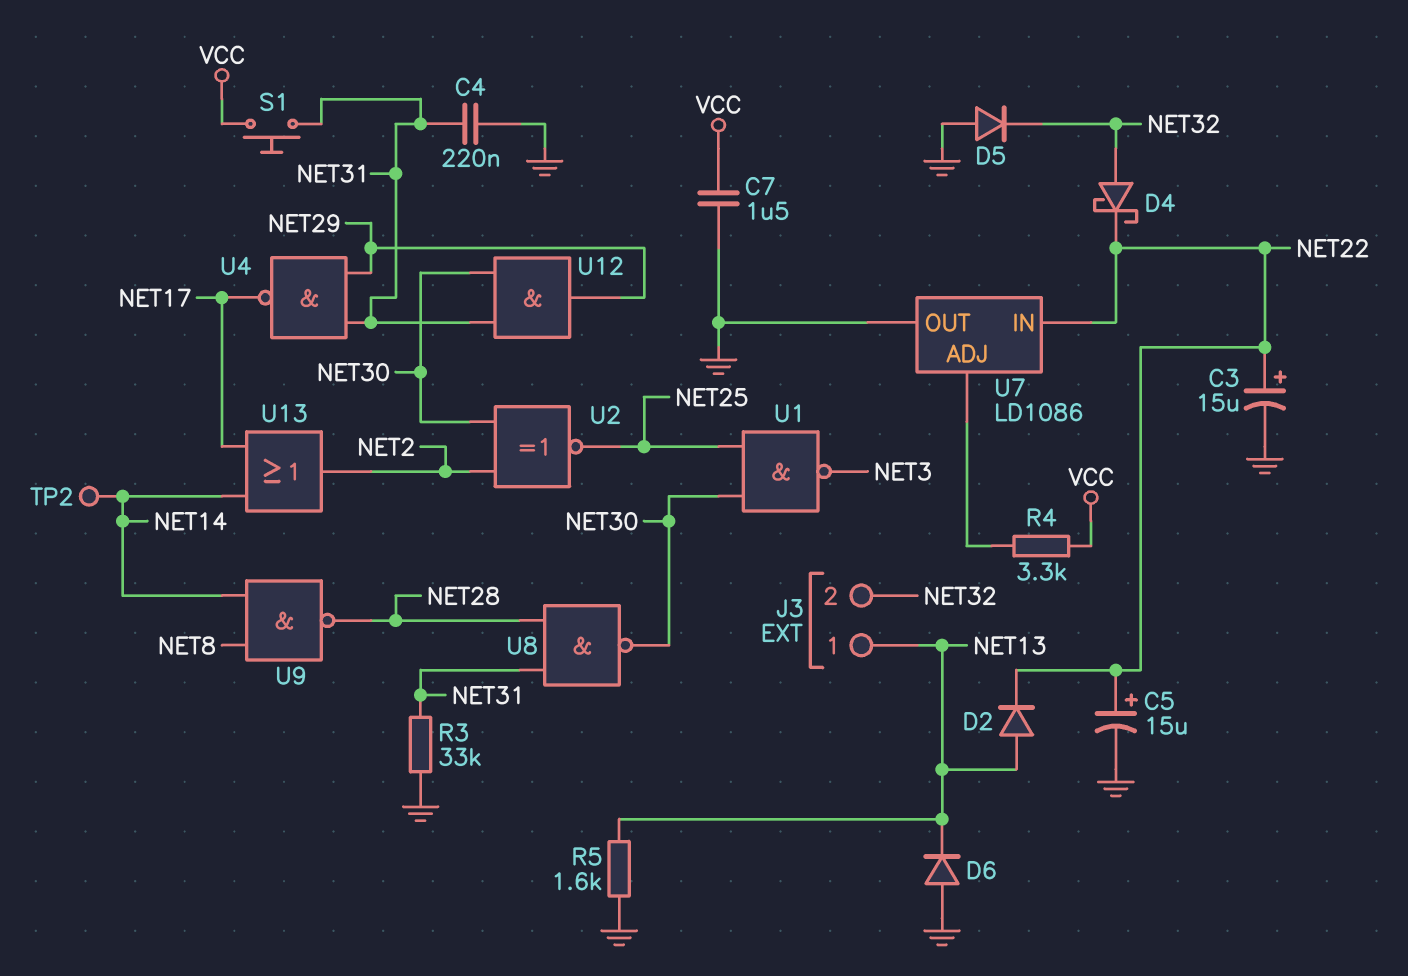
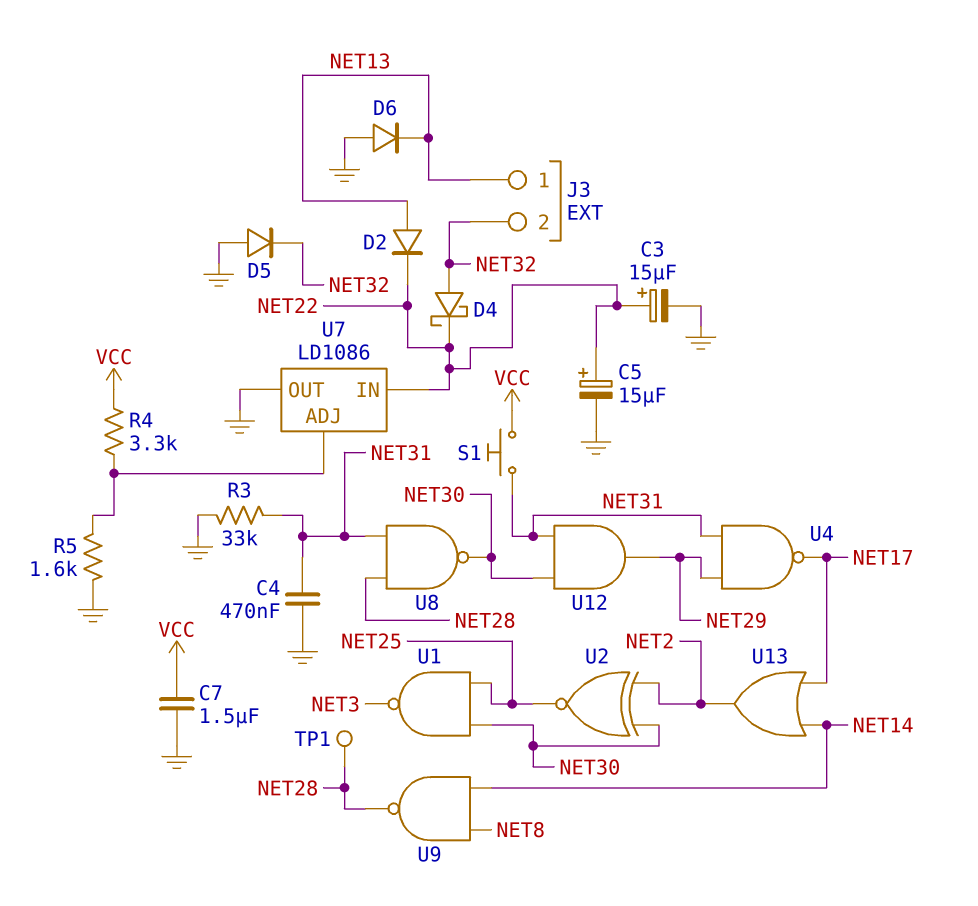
C4: 220nF (GND, NET31) -> 470nF (GND, NET31)
R5: 1.6k (GND, NET13) -> 1.6k (GND, U7/ADJ)
TP1: none -> test point (NET28)
TP2: test point (NET14) -> none

